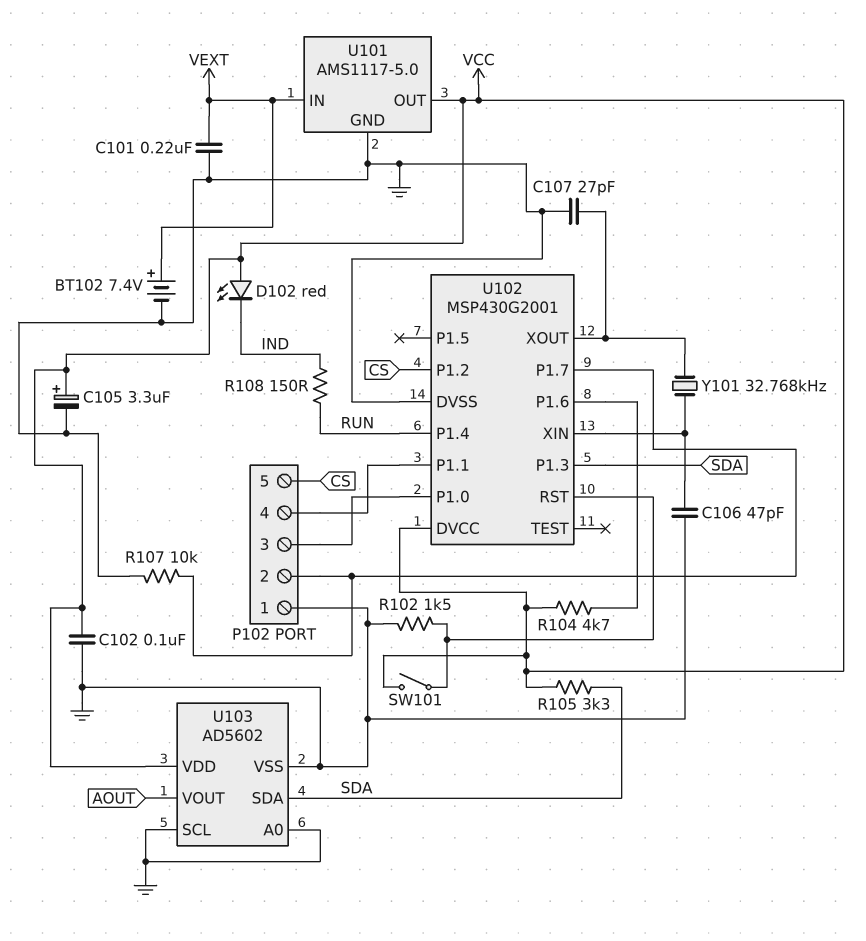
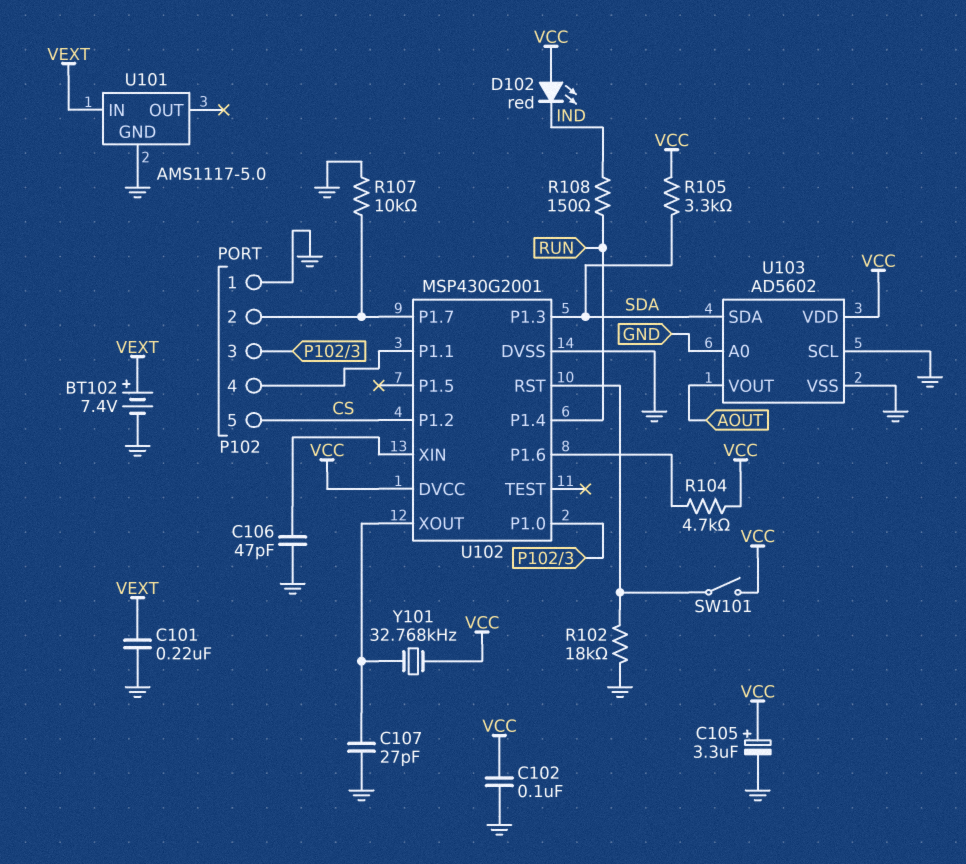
R102: 1.5k (GND, U102/RST) -> 18k (GND, U102/RST)
U101 pin OUT: VCC -> none
Y101: 32.768kHz (U102/XIN, U102/XOUT) -> 32.768kHz (U102/XOUT, VCC)

